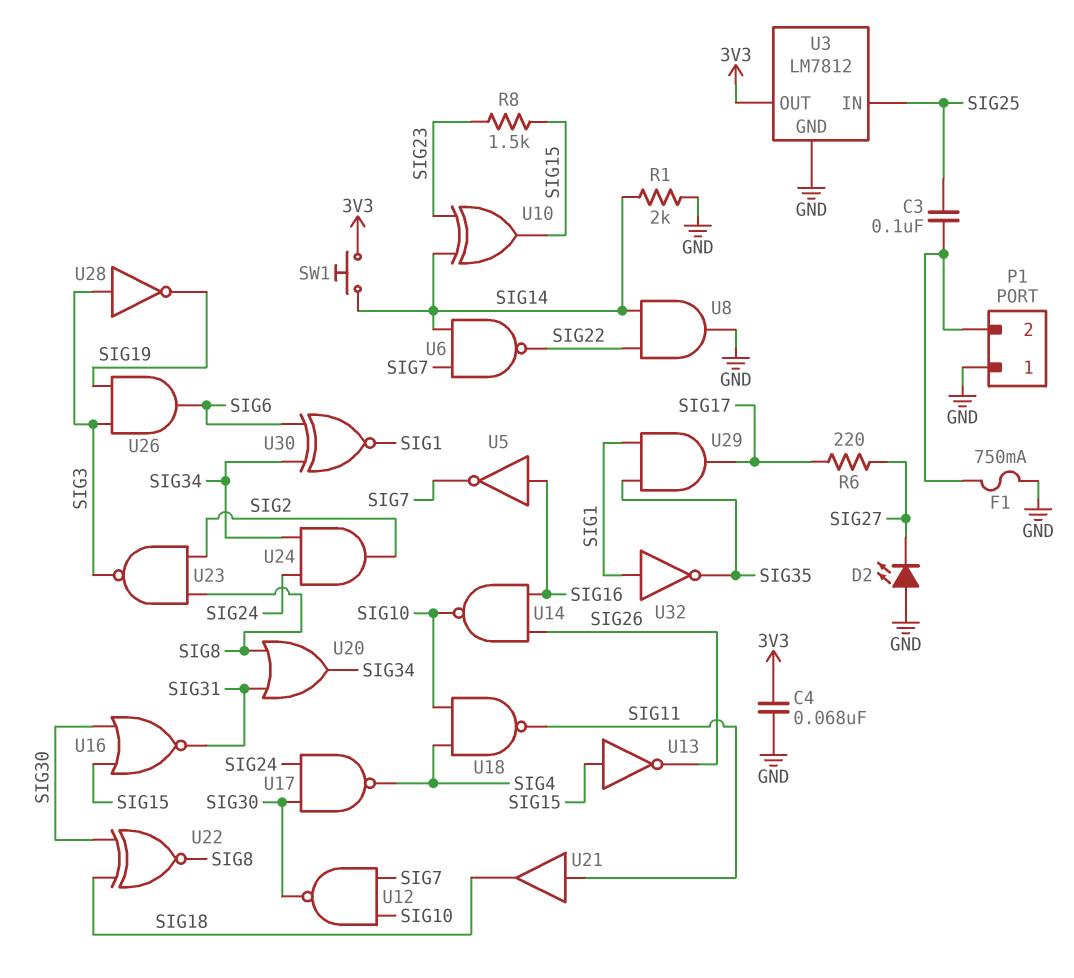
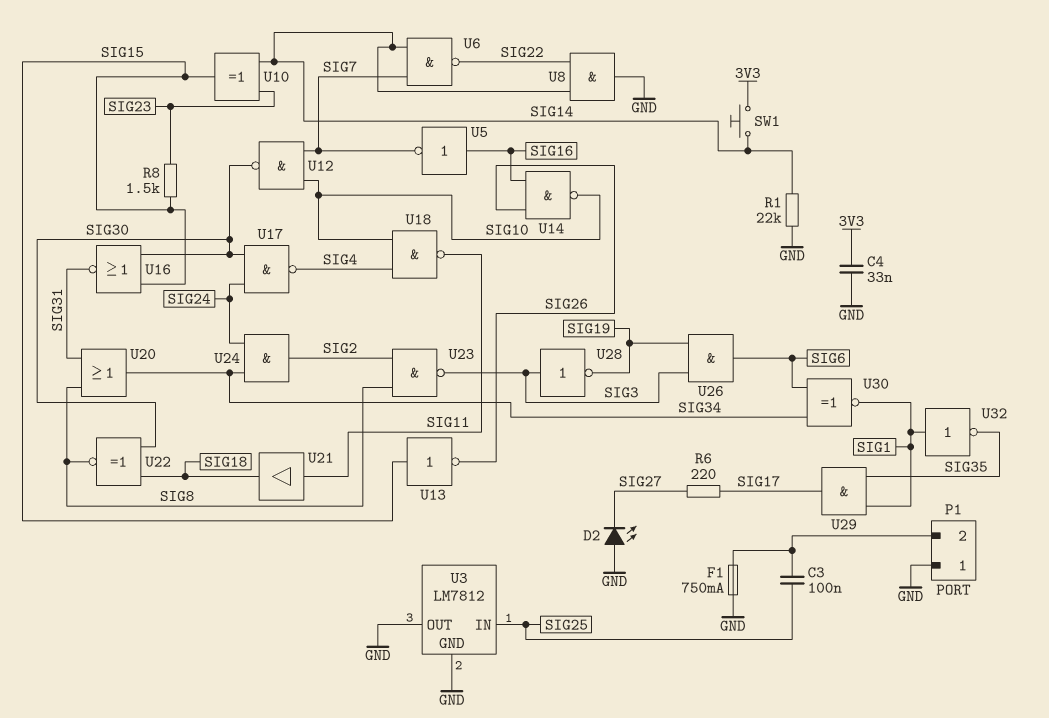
C4: 68nF (3V3, GND) -> 33nF (3V3, GND)
R1: 2k (GND, SIG14) -> 22k (GND, SIG14)
U3 pin OUT: 3V3 -> GND

